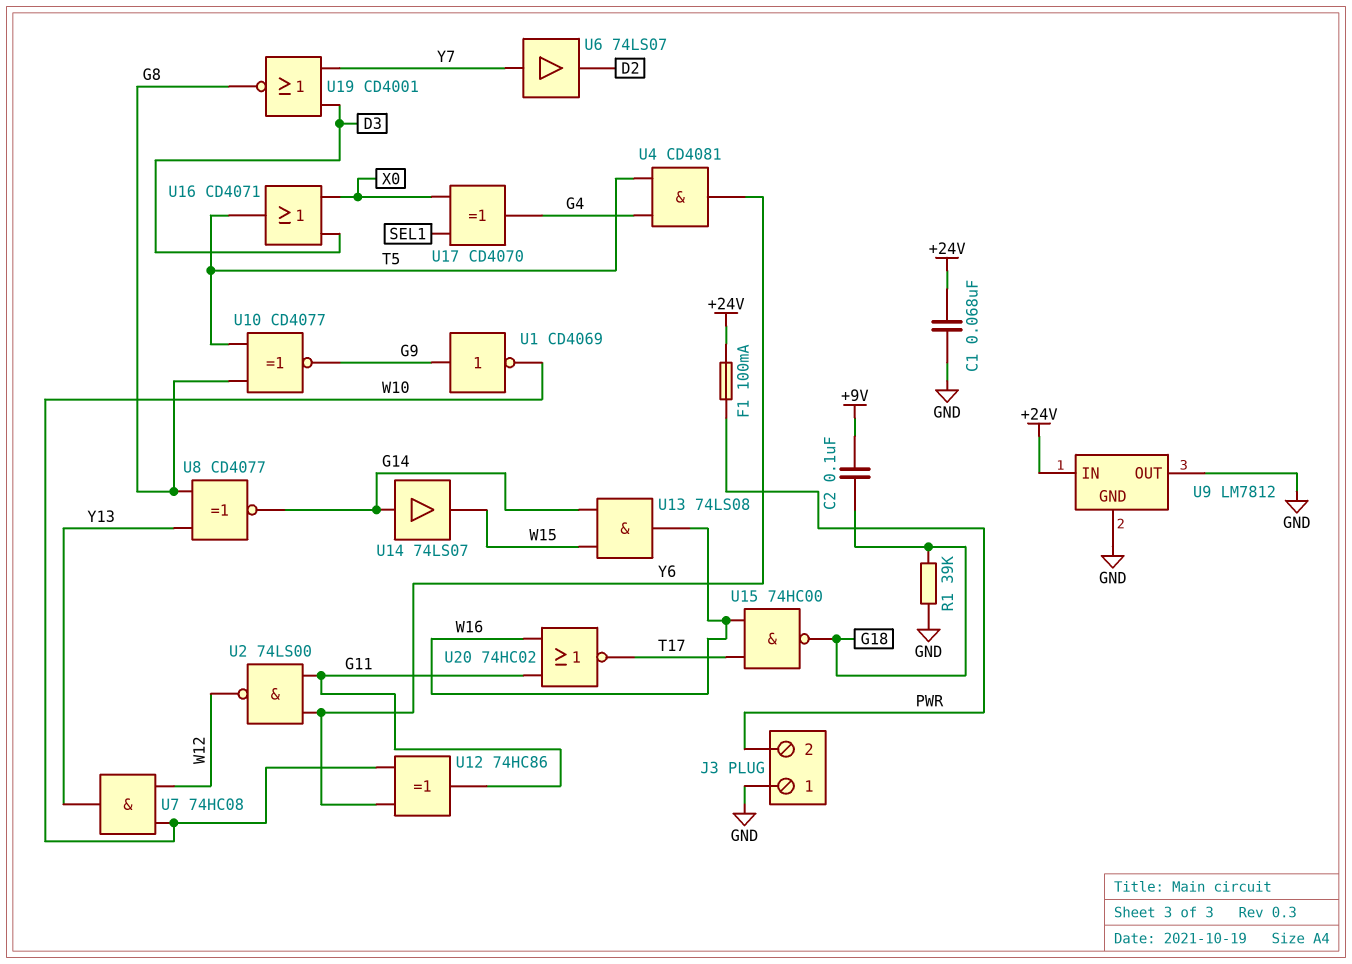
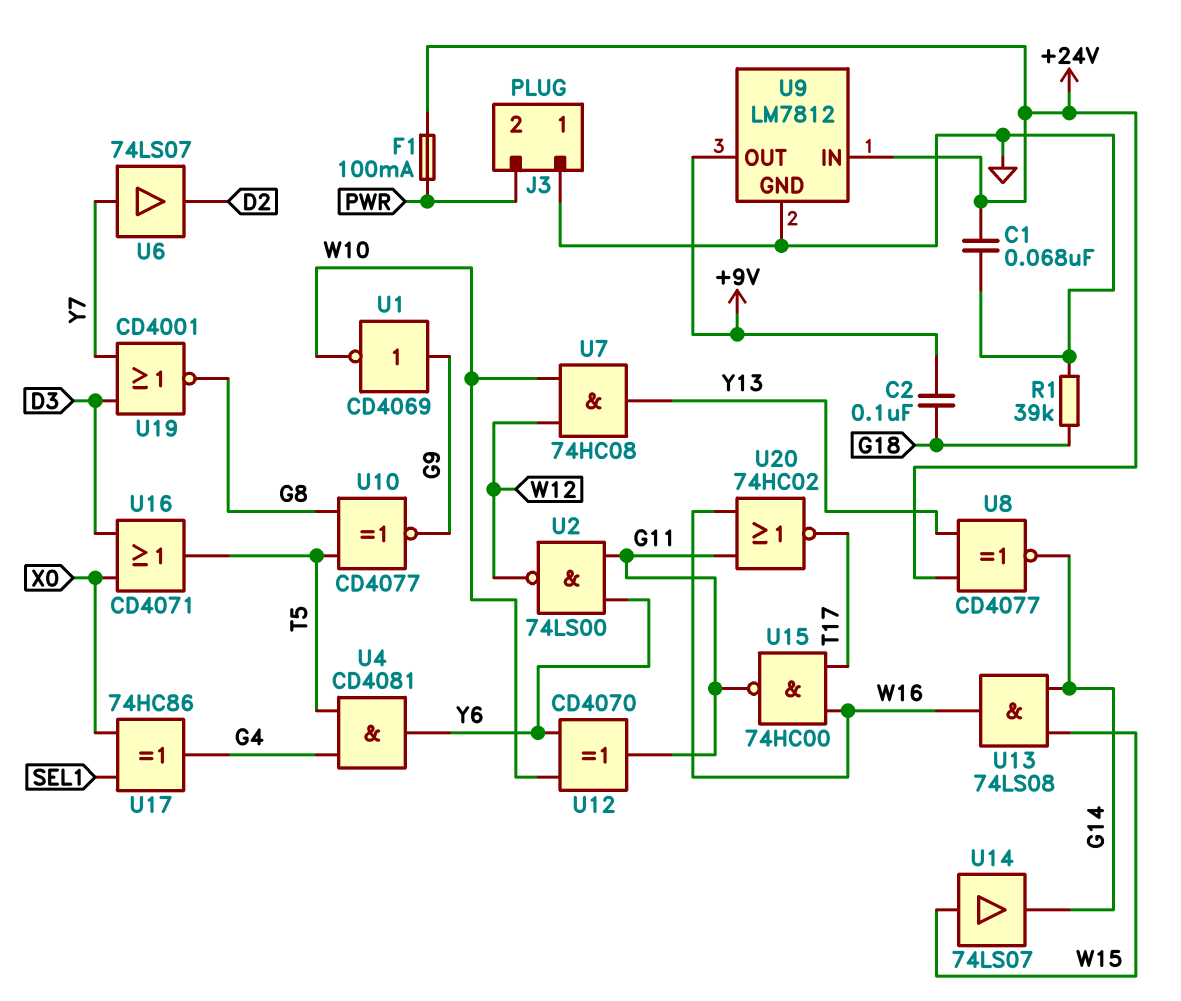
U8: XNOR CD4077 (in G8, in Y13, out G14) -> XNOR CD4077 (in +24V, in Y13, out G14)
U9 pin OUT: GND -> +9V
U12: XOR 74HC86 (in W10, in Y6, out G11) -> XOR CD4070 (in W10, in Y6, out G11)
U14: buffer 74LS07 (in G14, out W15) -> buffer 74LS07 (in W15, out G14)
U15: NAND 74HC00 (in T17, in W16, out G18) -> NAND 74HC00 (in T17, in W16, out G11)
U17: XOR CD4070 (in SEL1, in X0, out G4) -> XOR 74HC86 (in SEL1, in X0, out G4)

